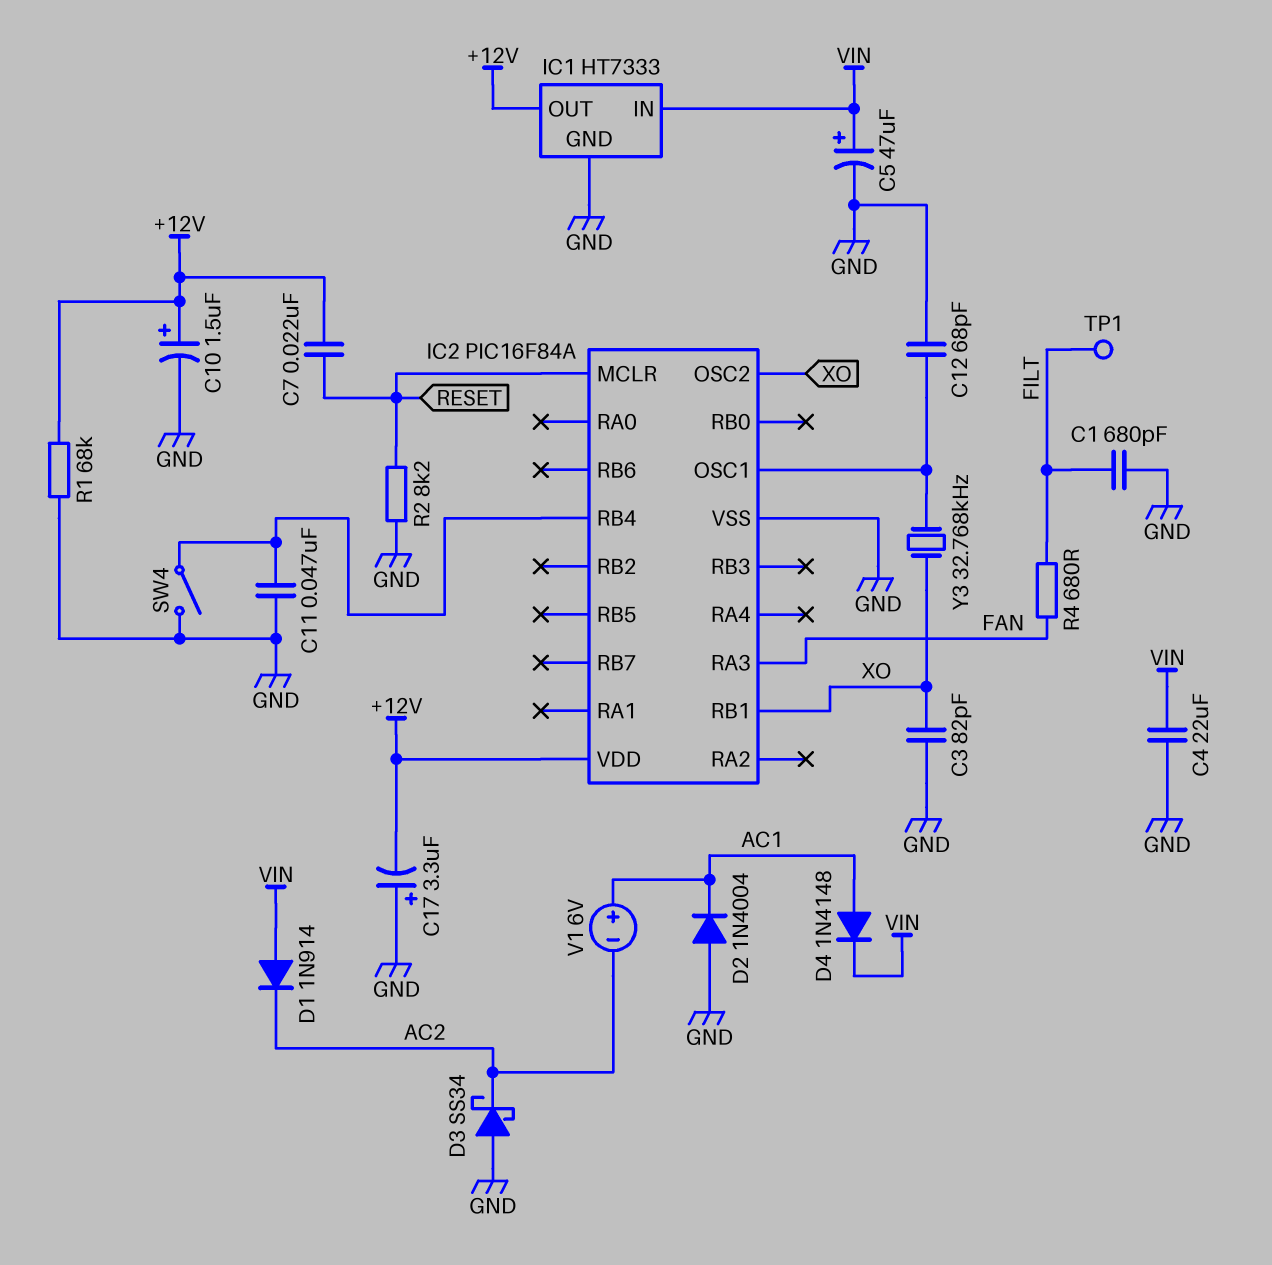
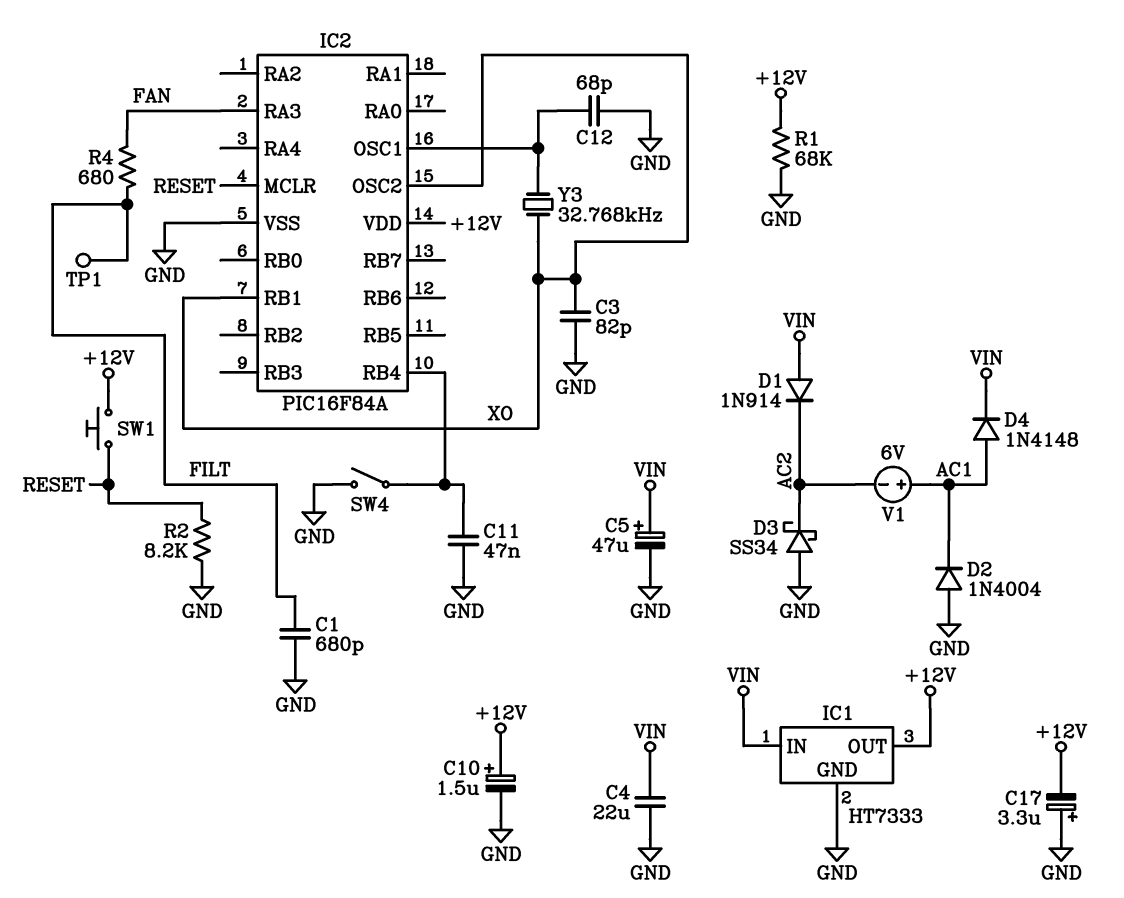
C7: 22nF (+12V, RESET) -> none
SW1: none -> button (+12V, RESET)

